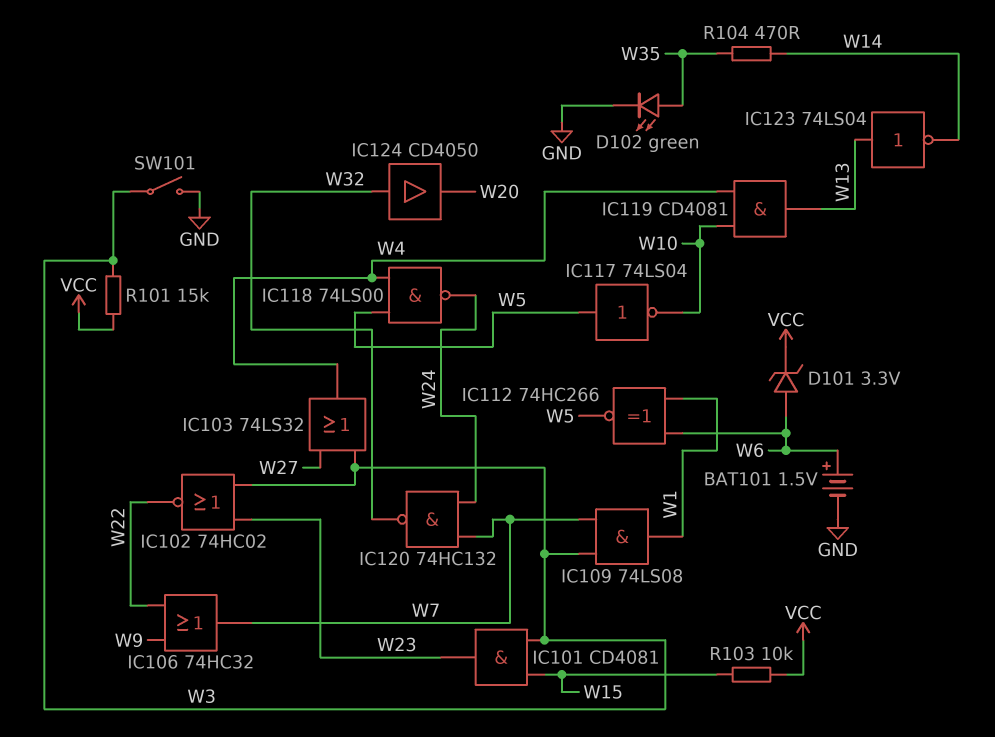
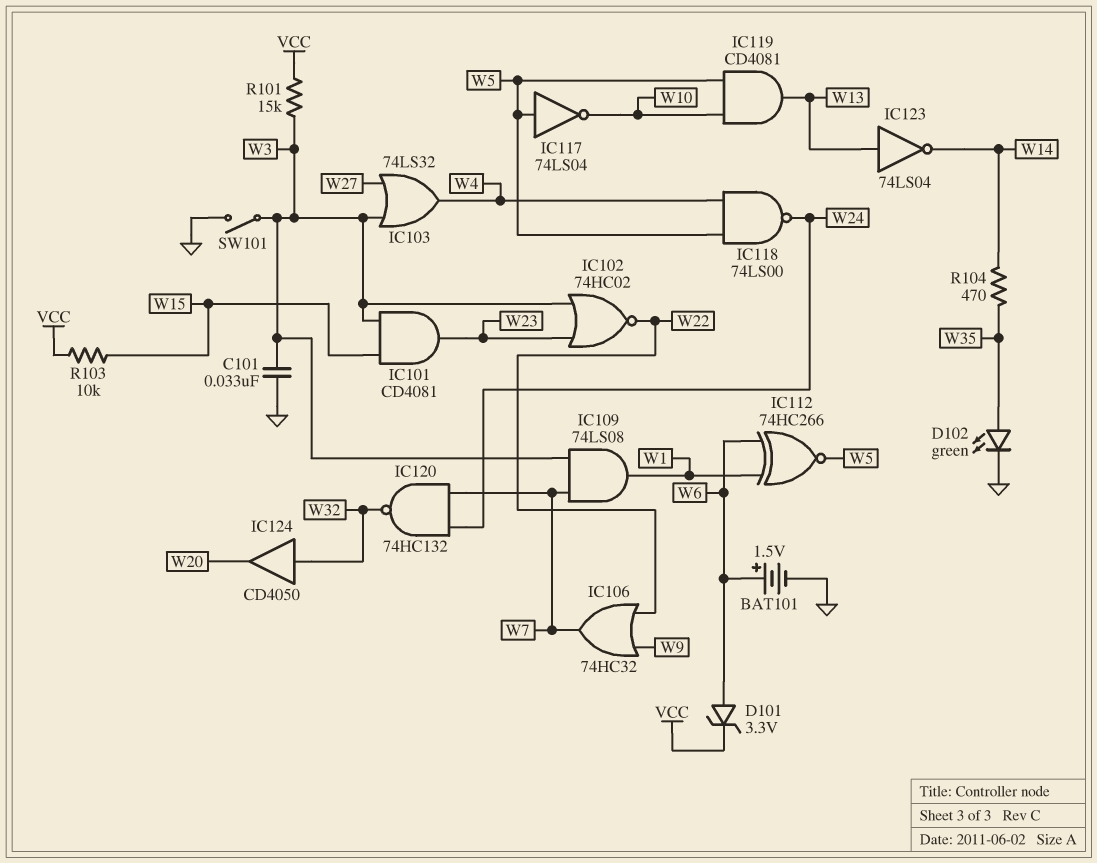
C101: none -> 33nF (GND, W3)
IC119: AND CD4081 (in W4, in W10, out W13) -> AND CD4081 (in W5, in W10, out W13)

